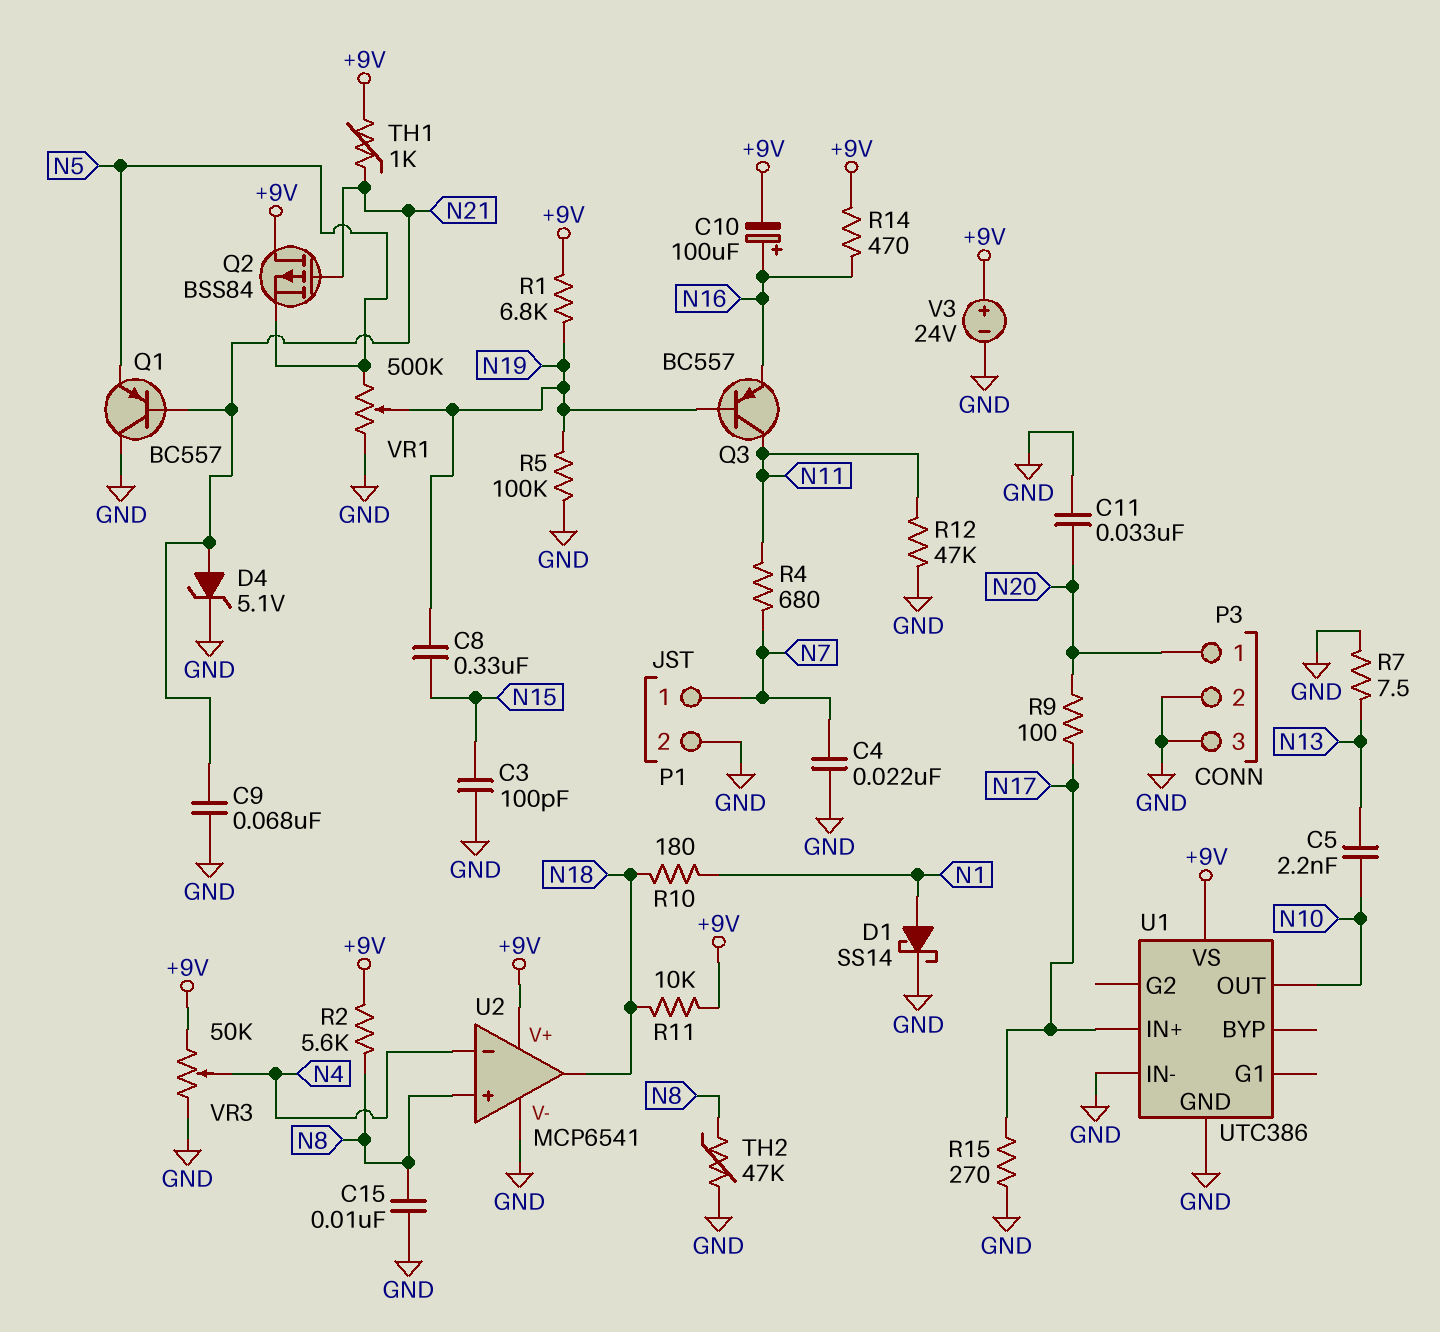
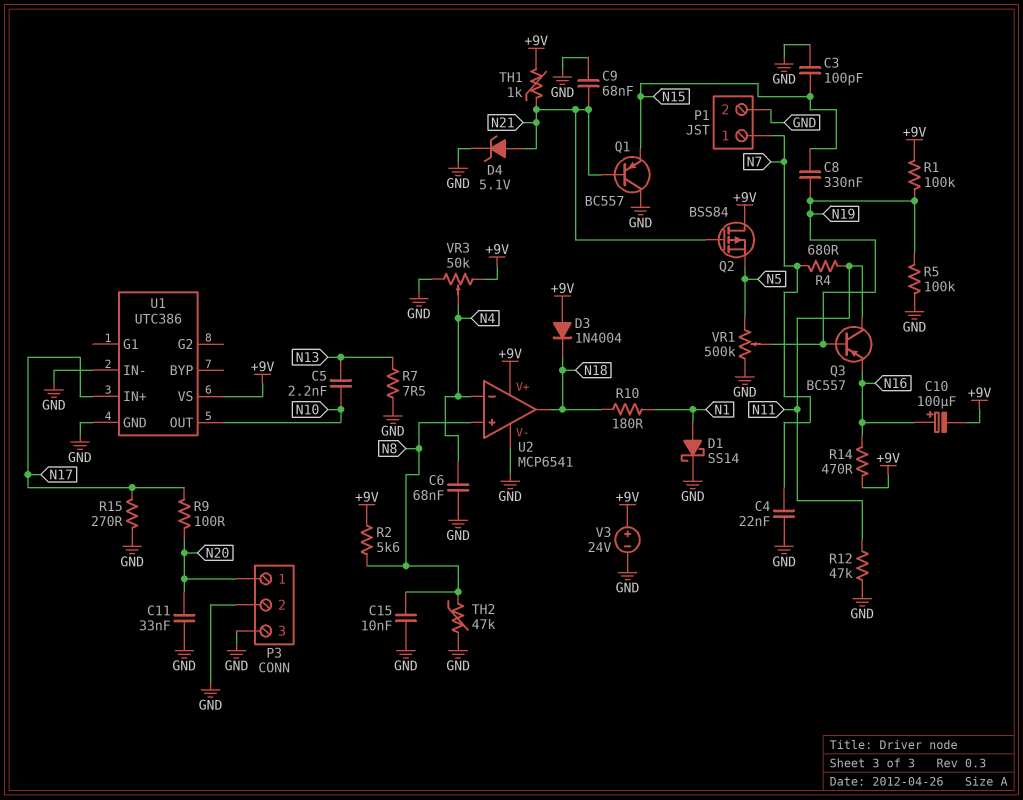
C6: none -> 68nF (GND, N4)
D3: none -> diode 1N4004 (A +9V, K N18)
Q1: PNP BC557 (B N21, C GND, E N5) -> PNP BC557 (B N21, C GND, E N15)
R1: 6.8k (+9V, N19) -> 100k (+9V, N19)
R11: 10k (+9V, N18) -> none

